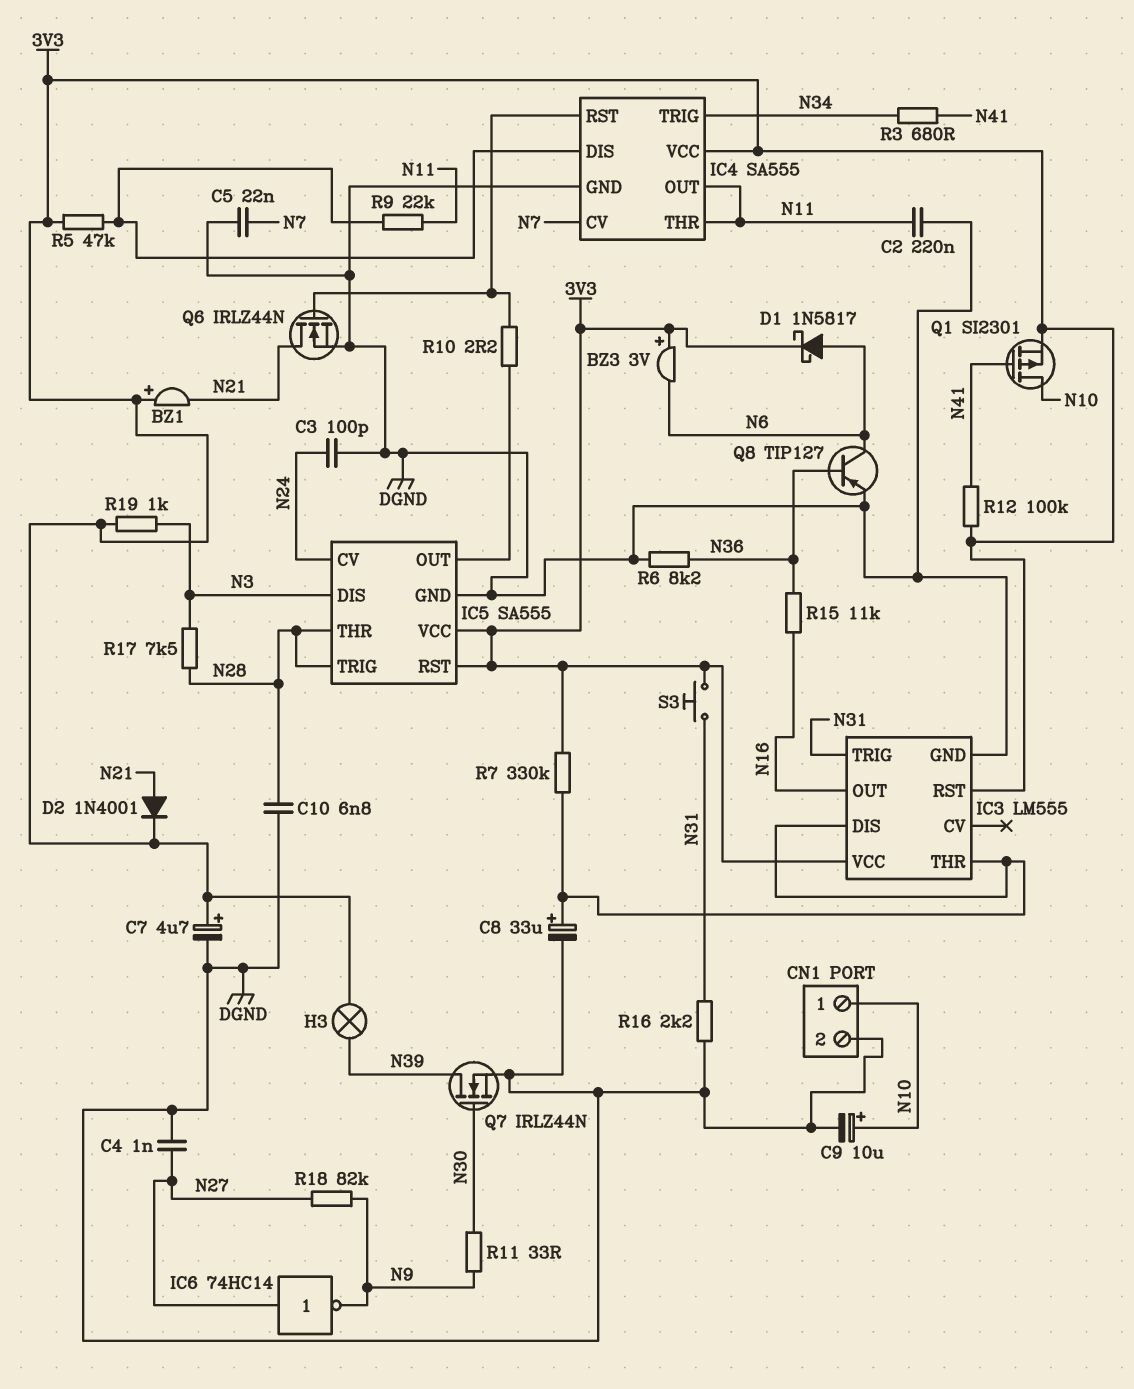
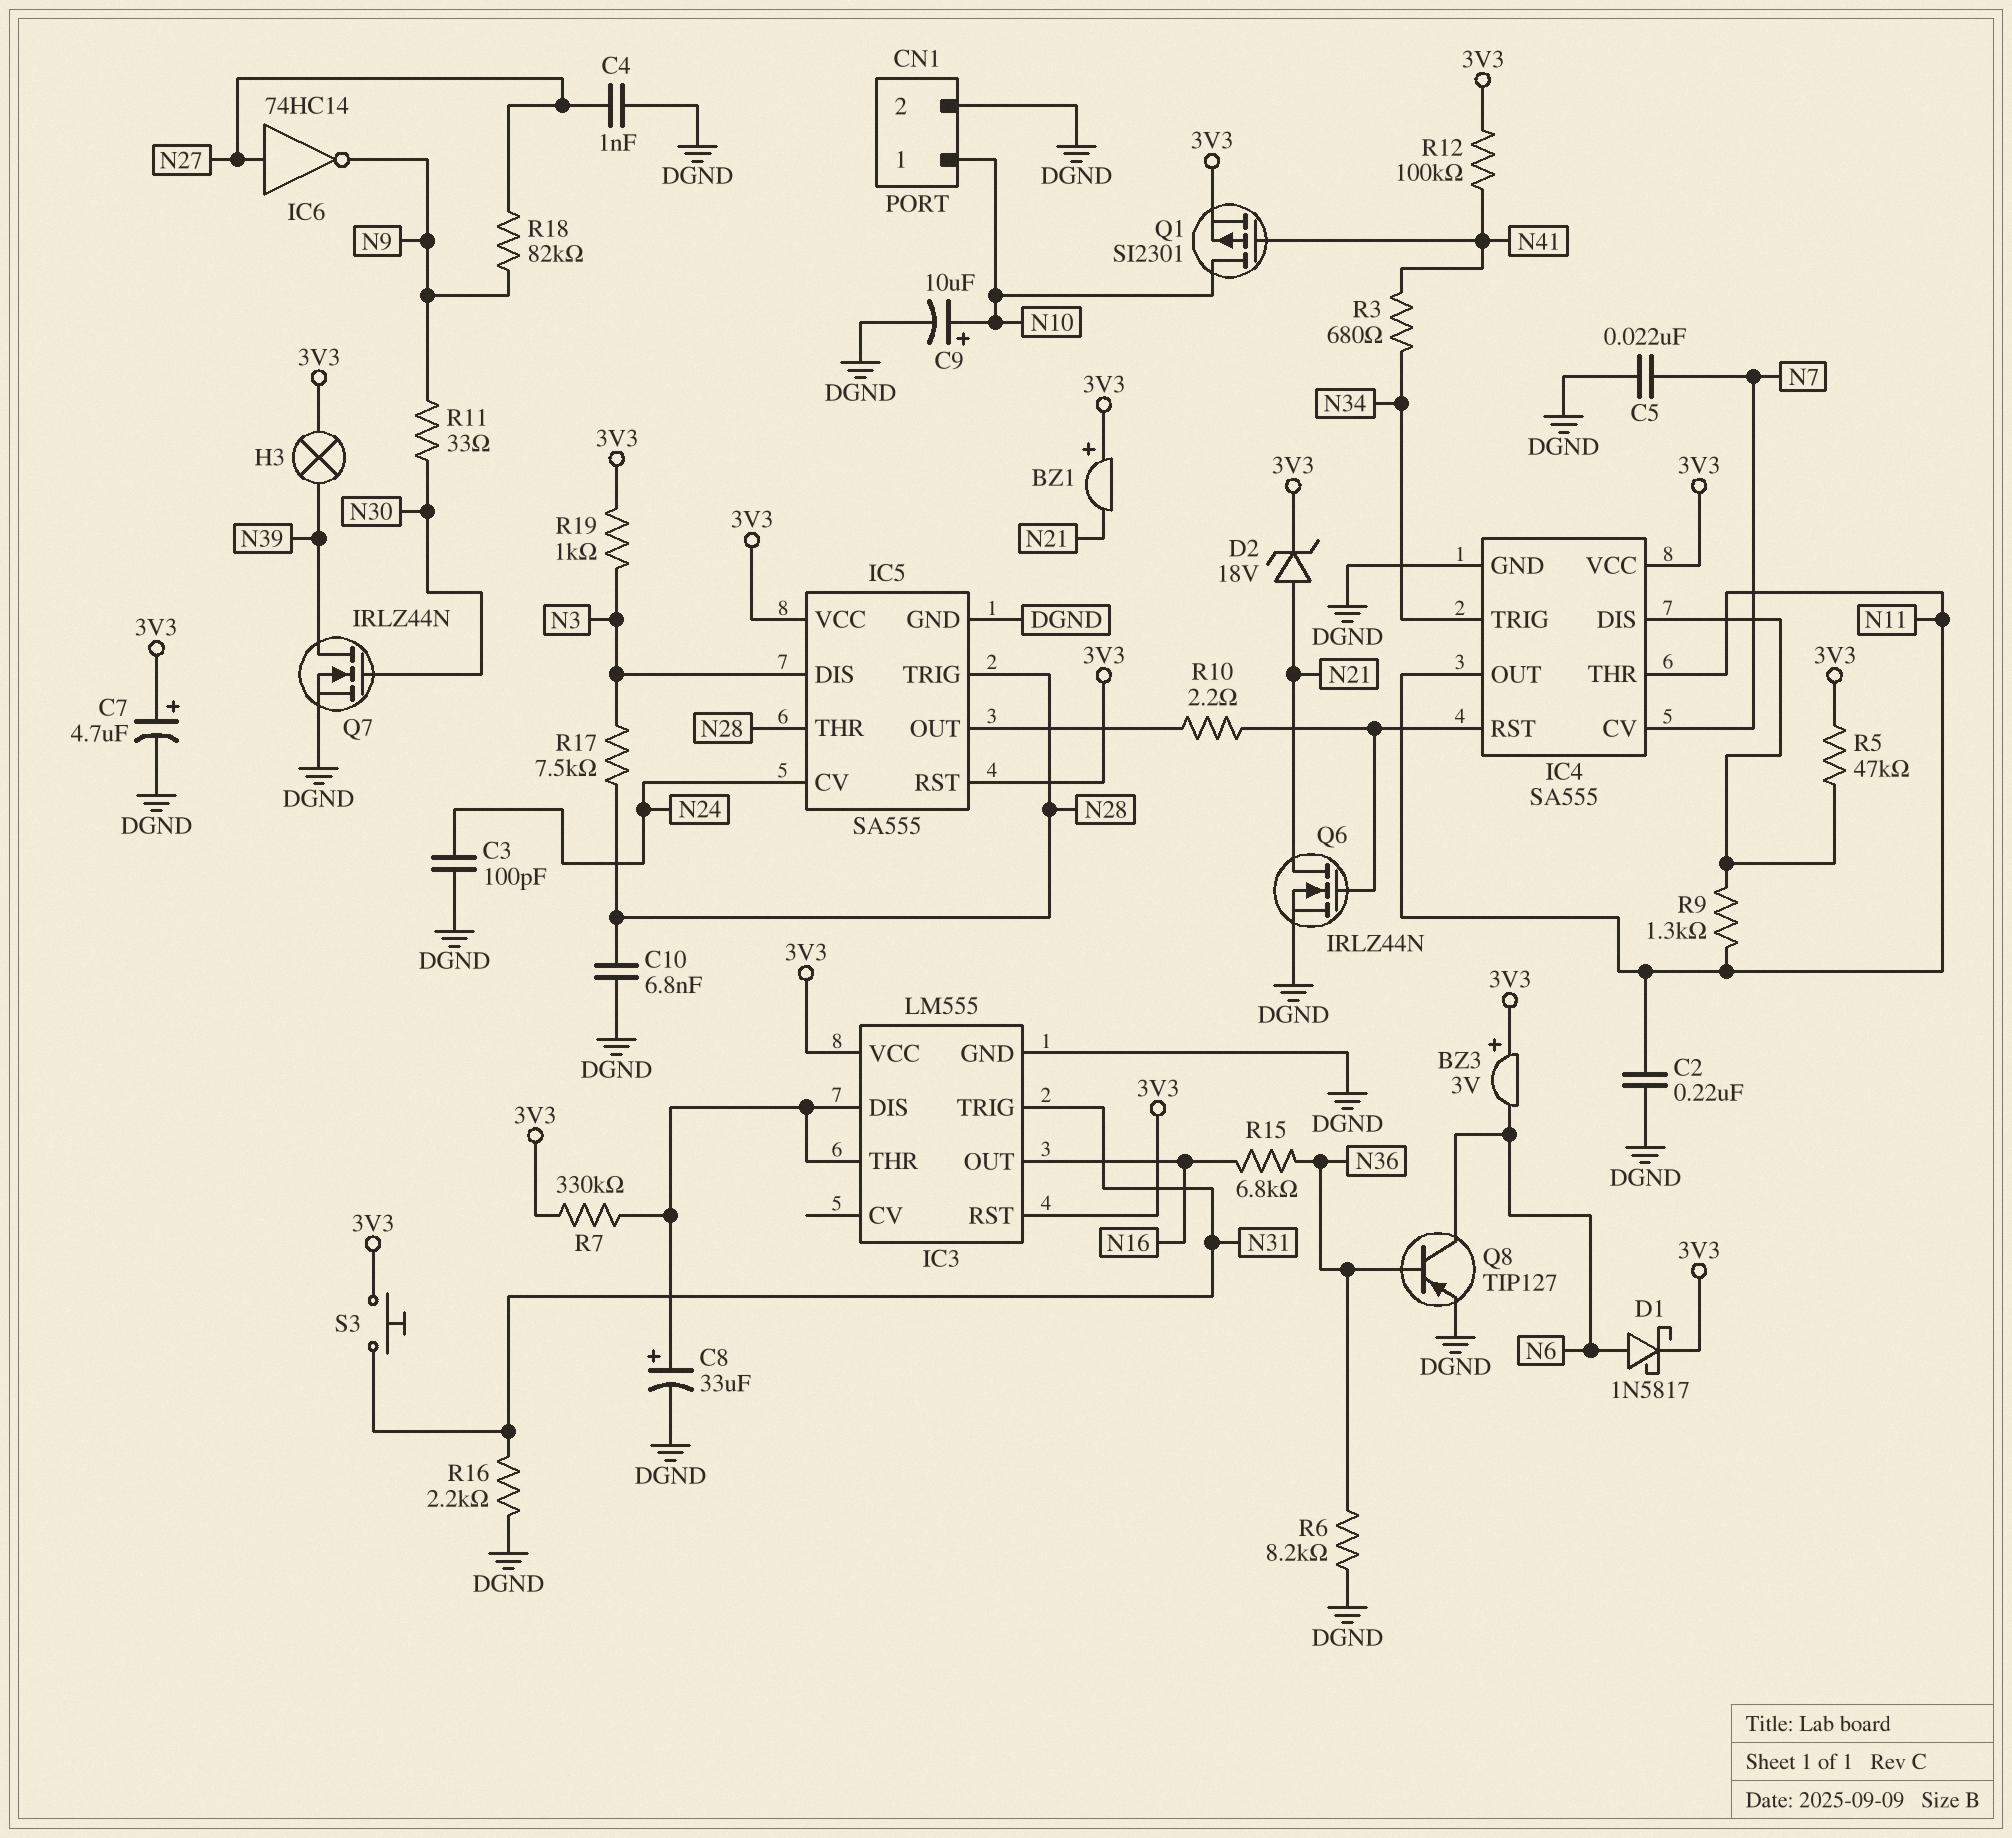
D2: diode 1N4001 (A N21, K 3V3) -> zener 18V (A N21, K 3V3)
R9: 22k (IC4/DIS, N11) -> 1.3k (IC4/DIS, N11)
R15: 11k (N16, N36) -> 6.8k (N16, N36)

